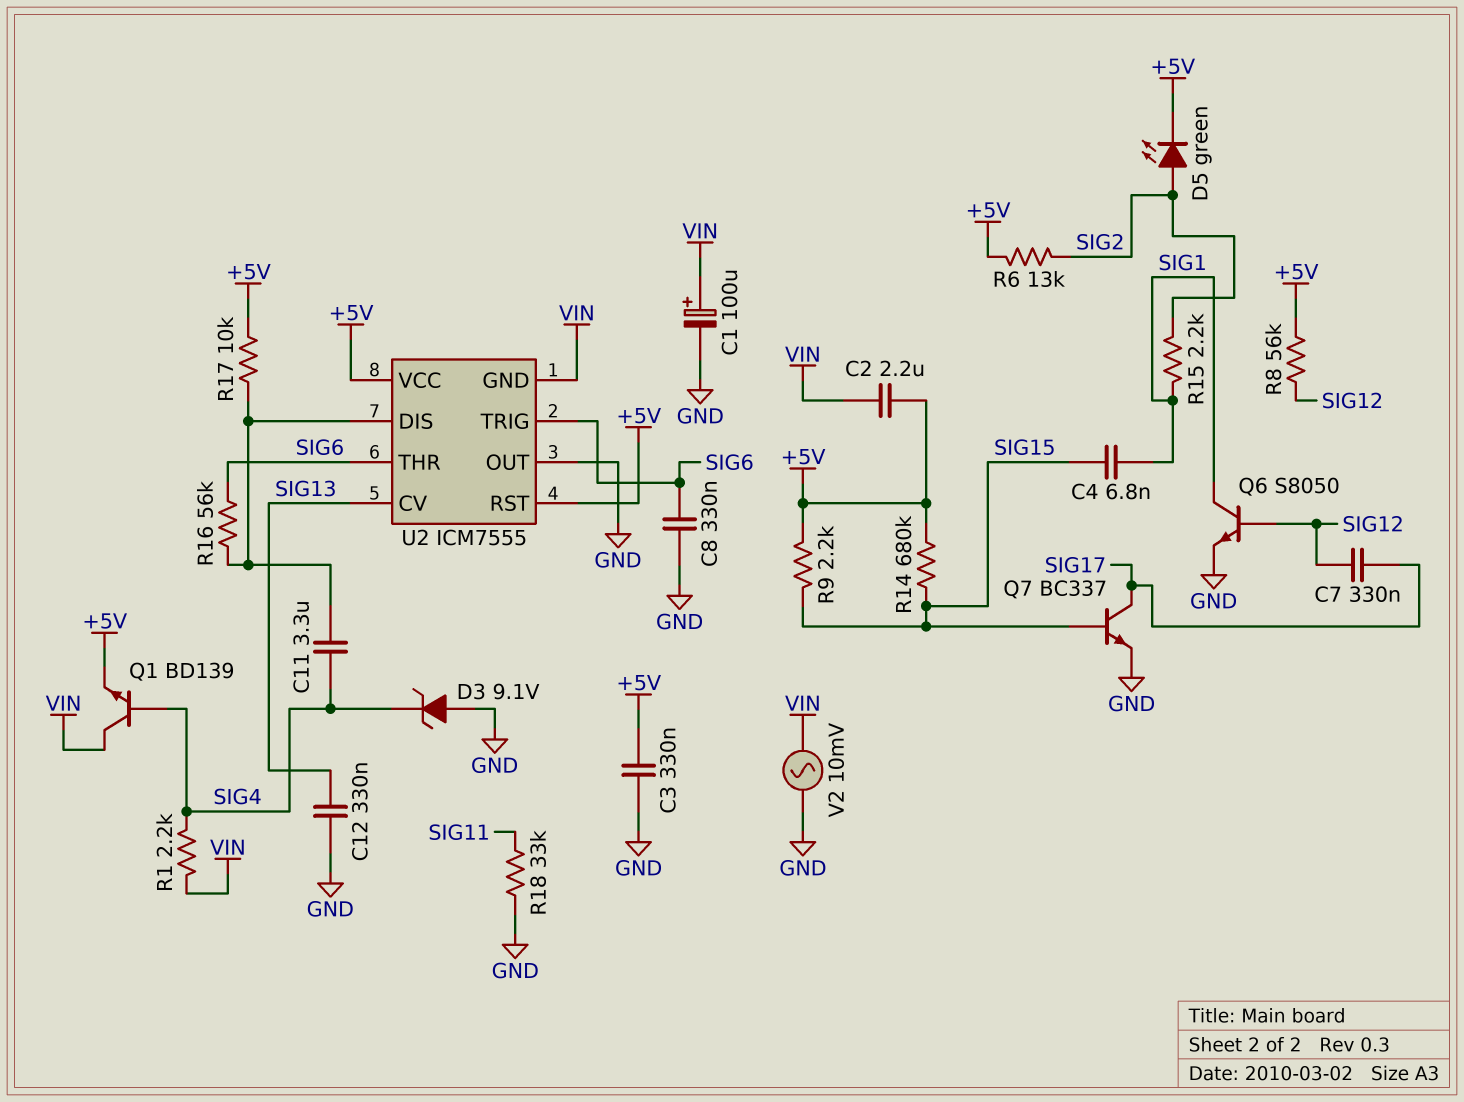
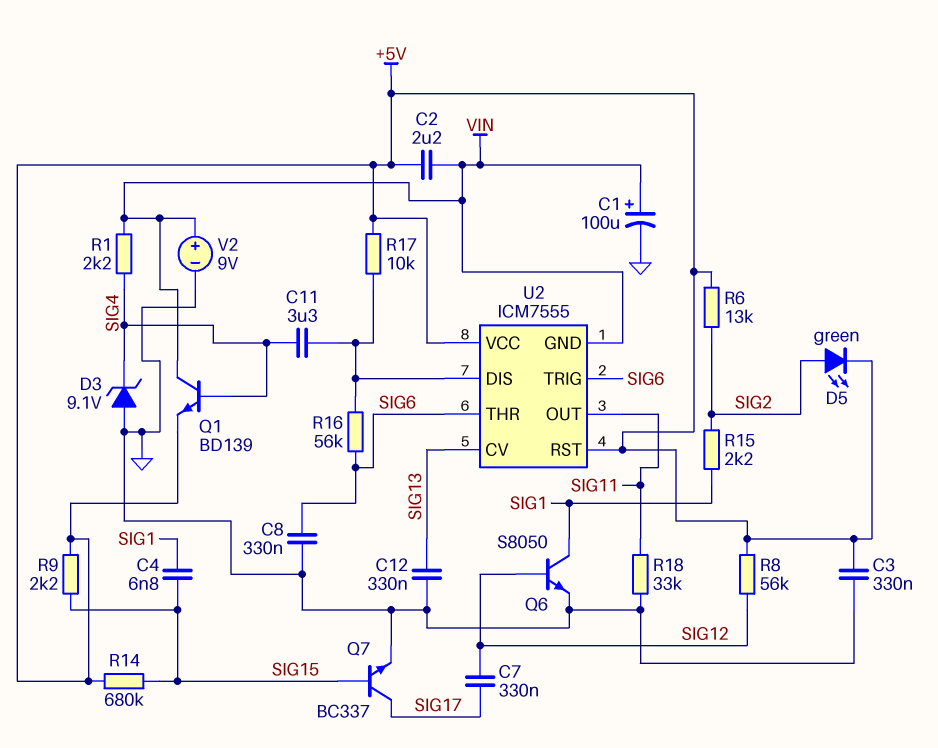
U2 pin OUT: GND -> SIG11
V2: AC 10mV (GND, VIN) -> 9V (plus VIN, minus GND)

